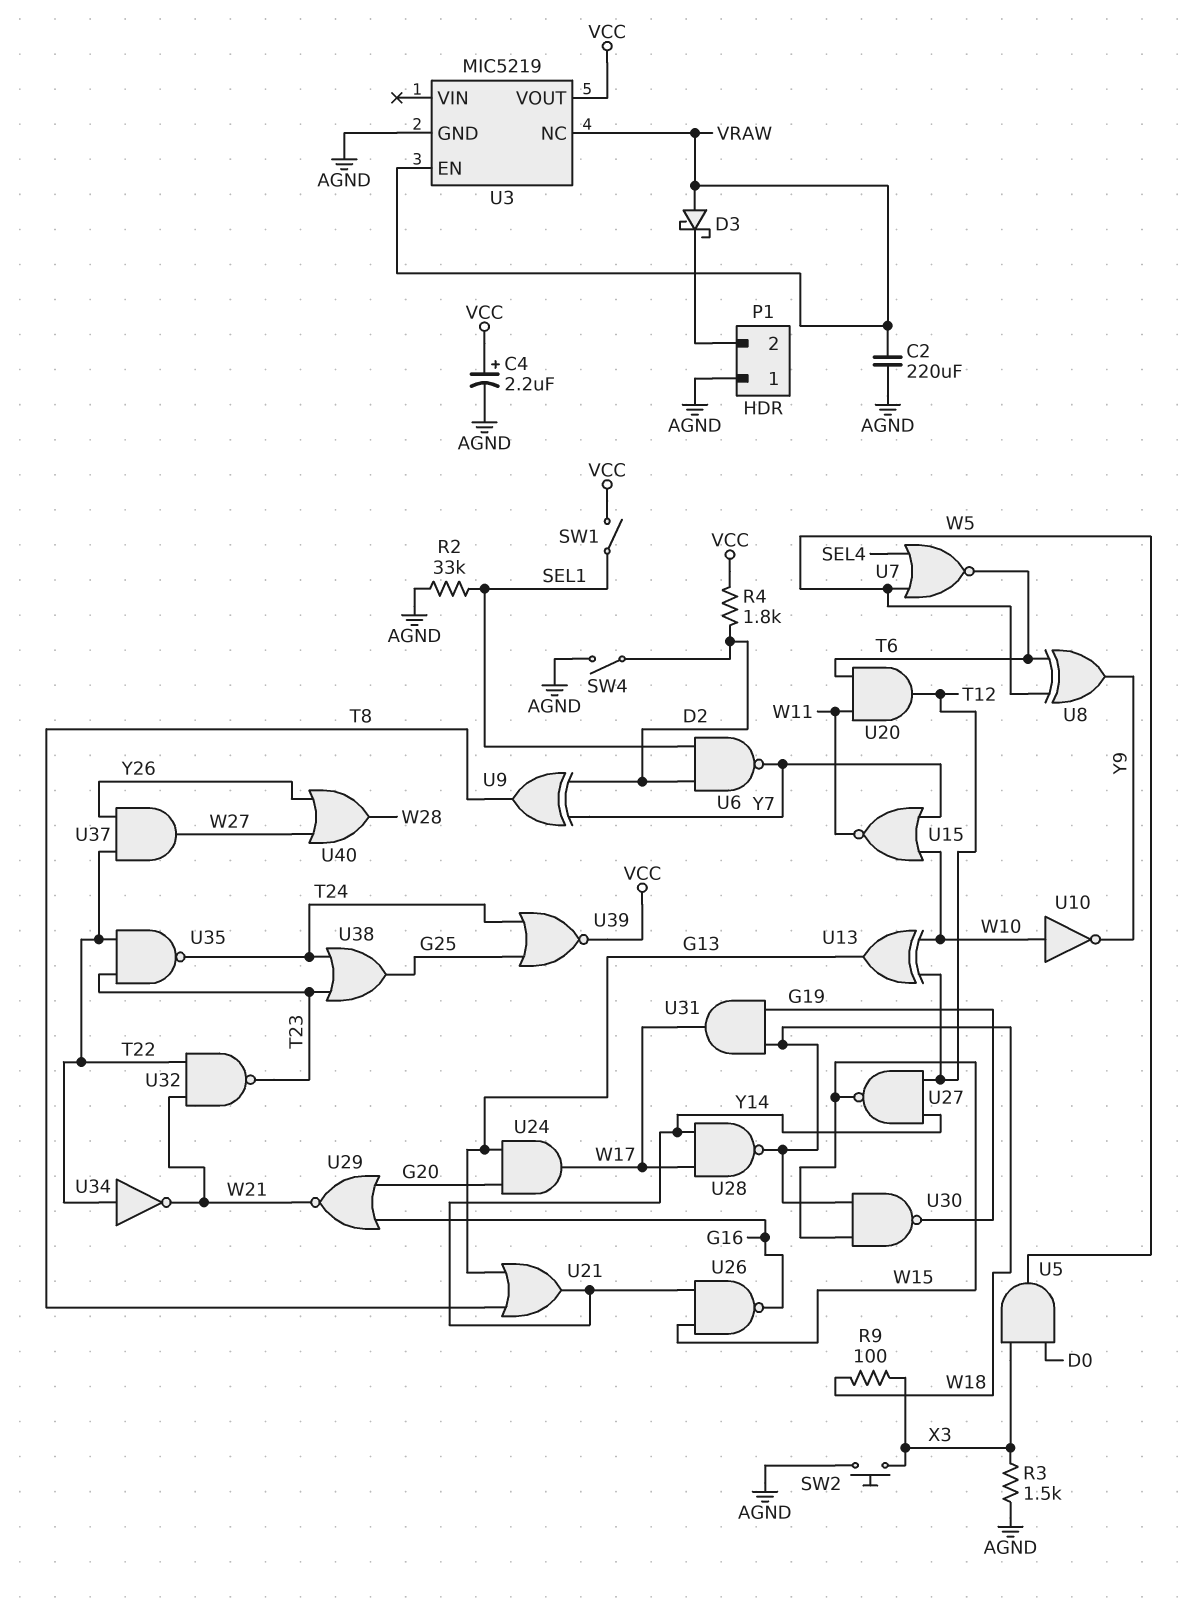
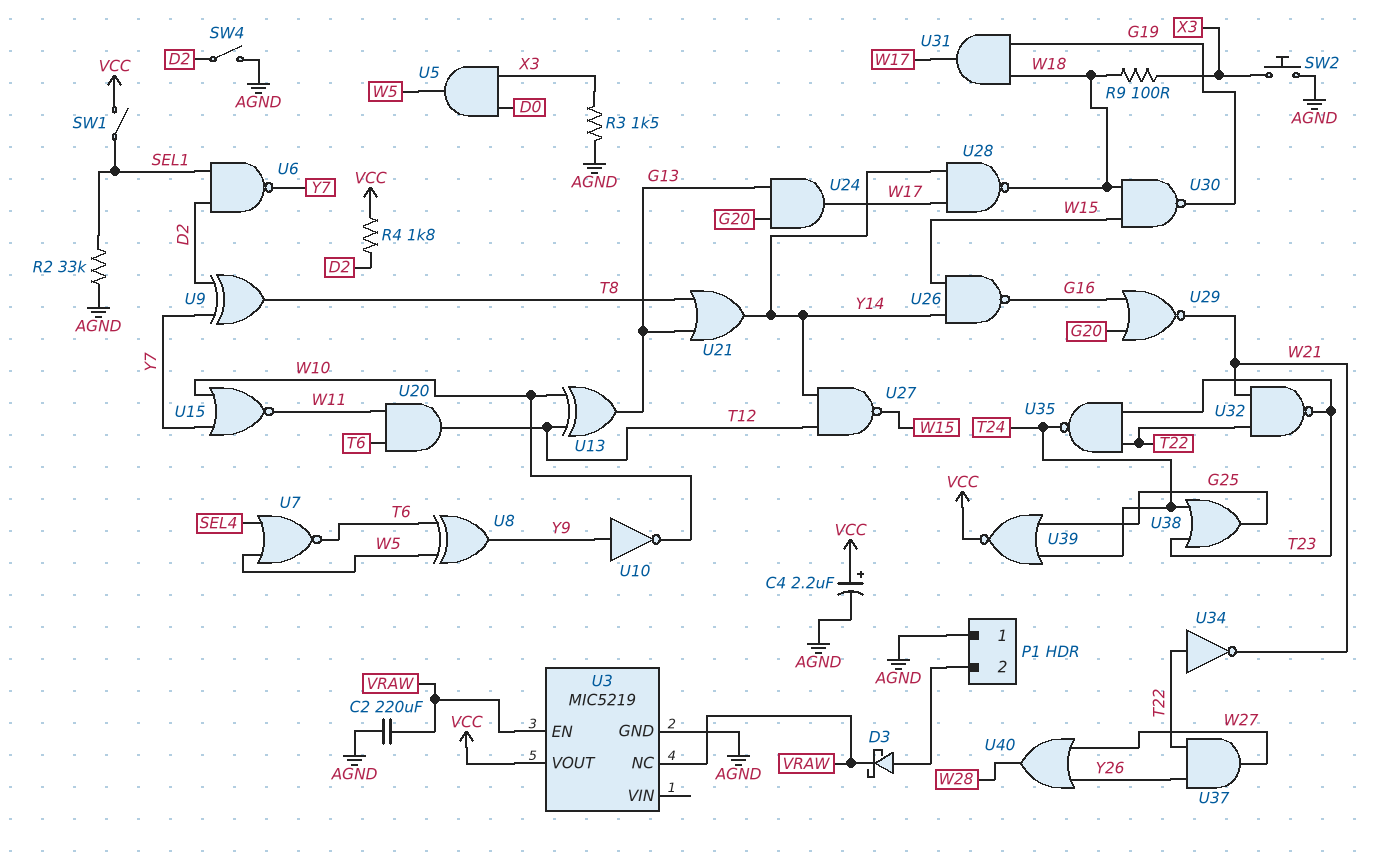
D3: schottky (A VRAW, K P1/2) -> schottky (A P1/2, K VRAW)
U10: NOT (in W10, out Y9) -> NOT (in Y9, out W10)

